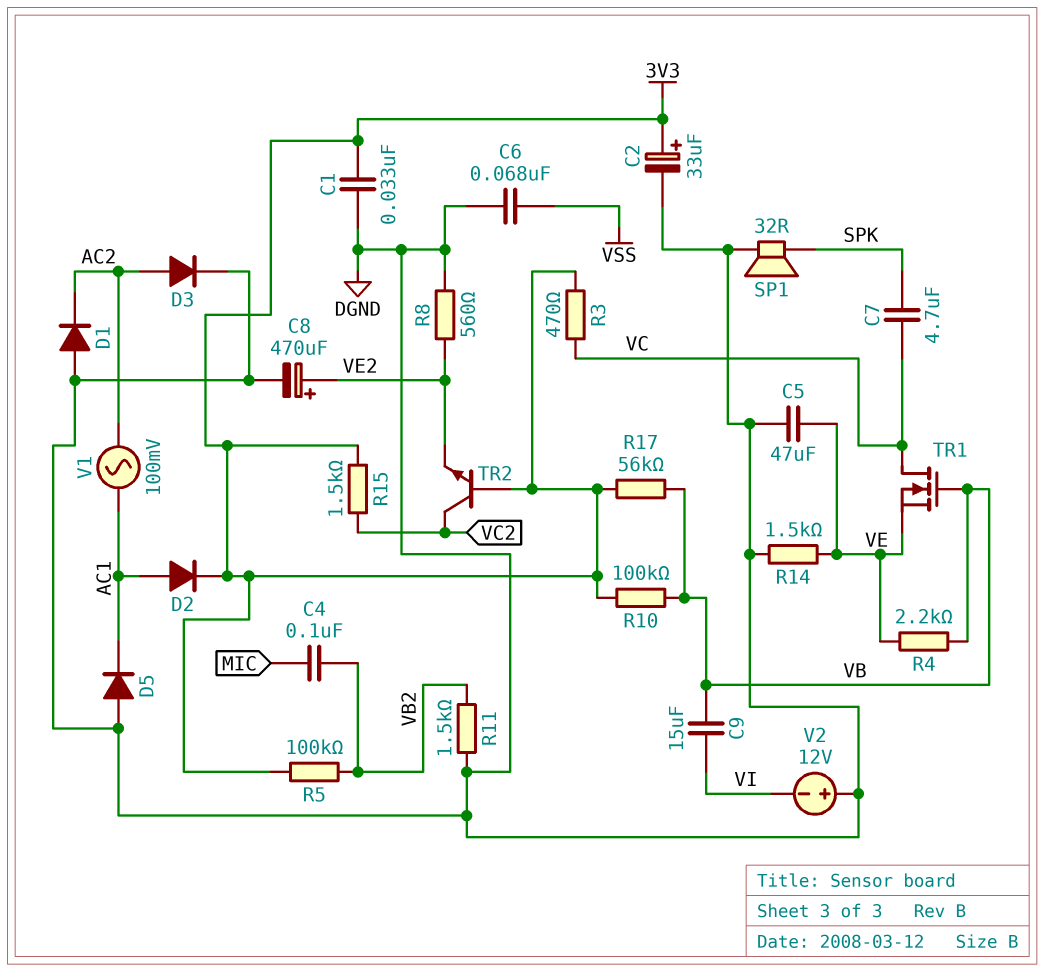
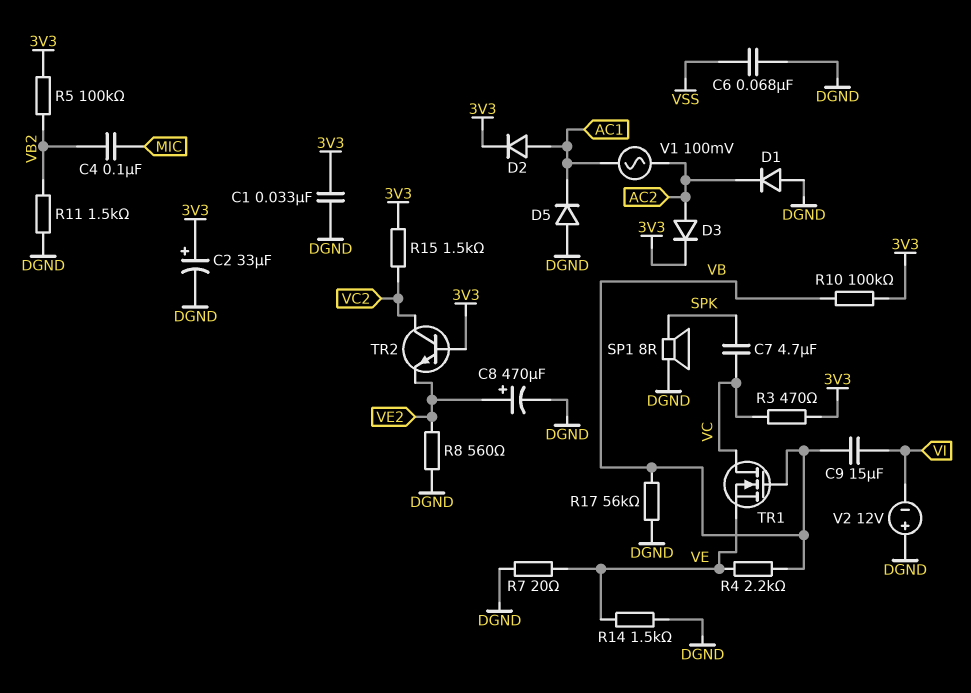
C5: 47uF (DGND, VE) -> none
D3: diode (A AC2, K DGND) -> diode (A AC2, K 3V3)
R7: none -> 20 (DGND, VE)
R17: 56k (3V3, VB) -> 56k (DGND, VB)
SP1: speaker 32R (DGND, SPK) -> speaker 8R (DGND, SPK)

